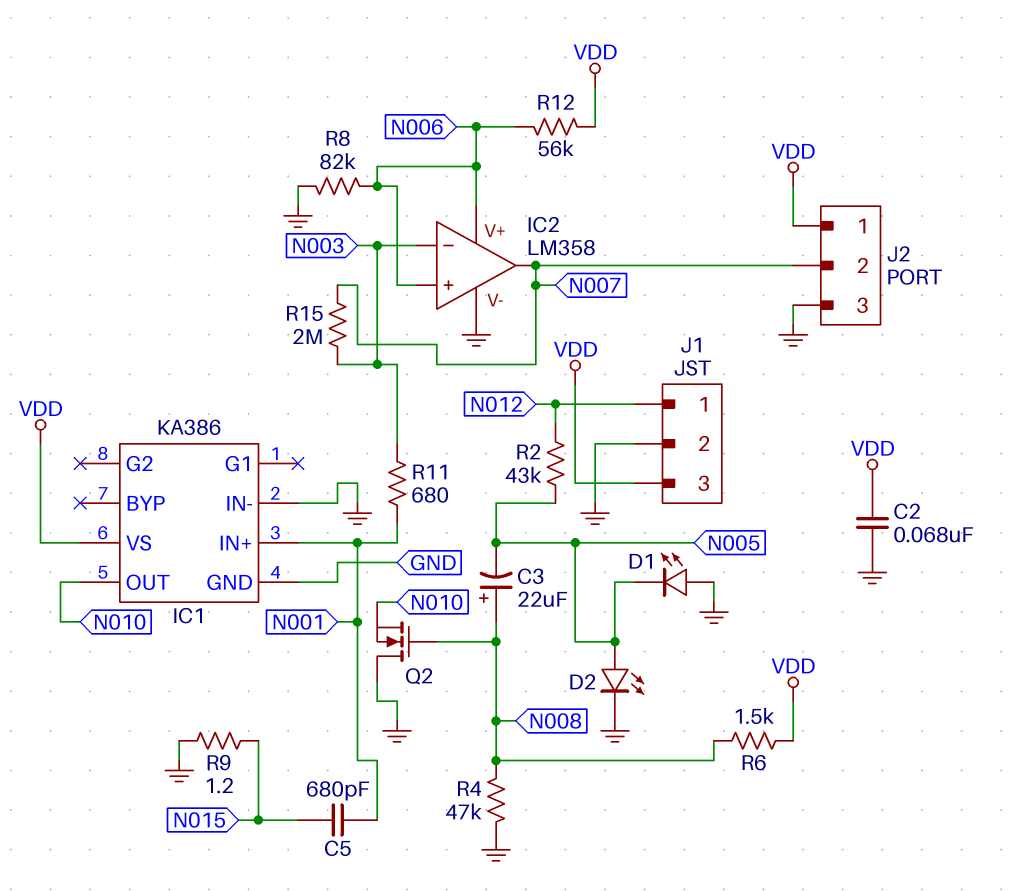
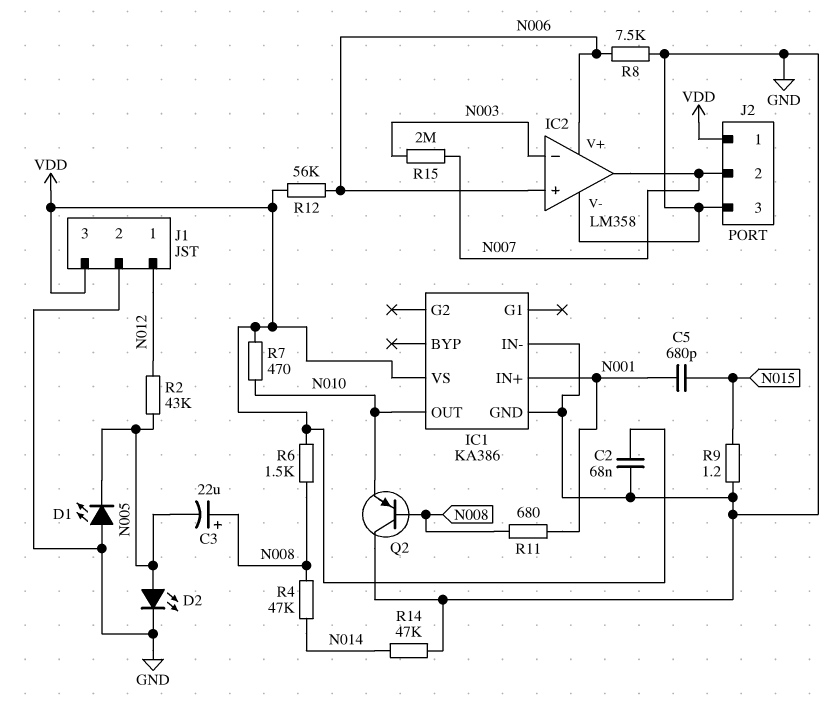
Q2: NMOS (G N008, D GND, S N010) -> PNP (B N008, C GND, E N010)
R4: 47k (GND, N008) -> 47k (N008, N014)
R7: none -> 470 (N010, VDD)
R8: 82k (GND, N006) -> 7.5k (GND, N006)
R11: 680 (N001, N003) -> 680 (N001, N008)
R14: none -> 47k (GND, N014)

